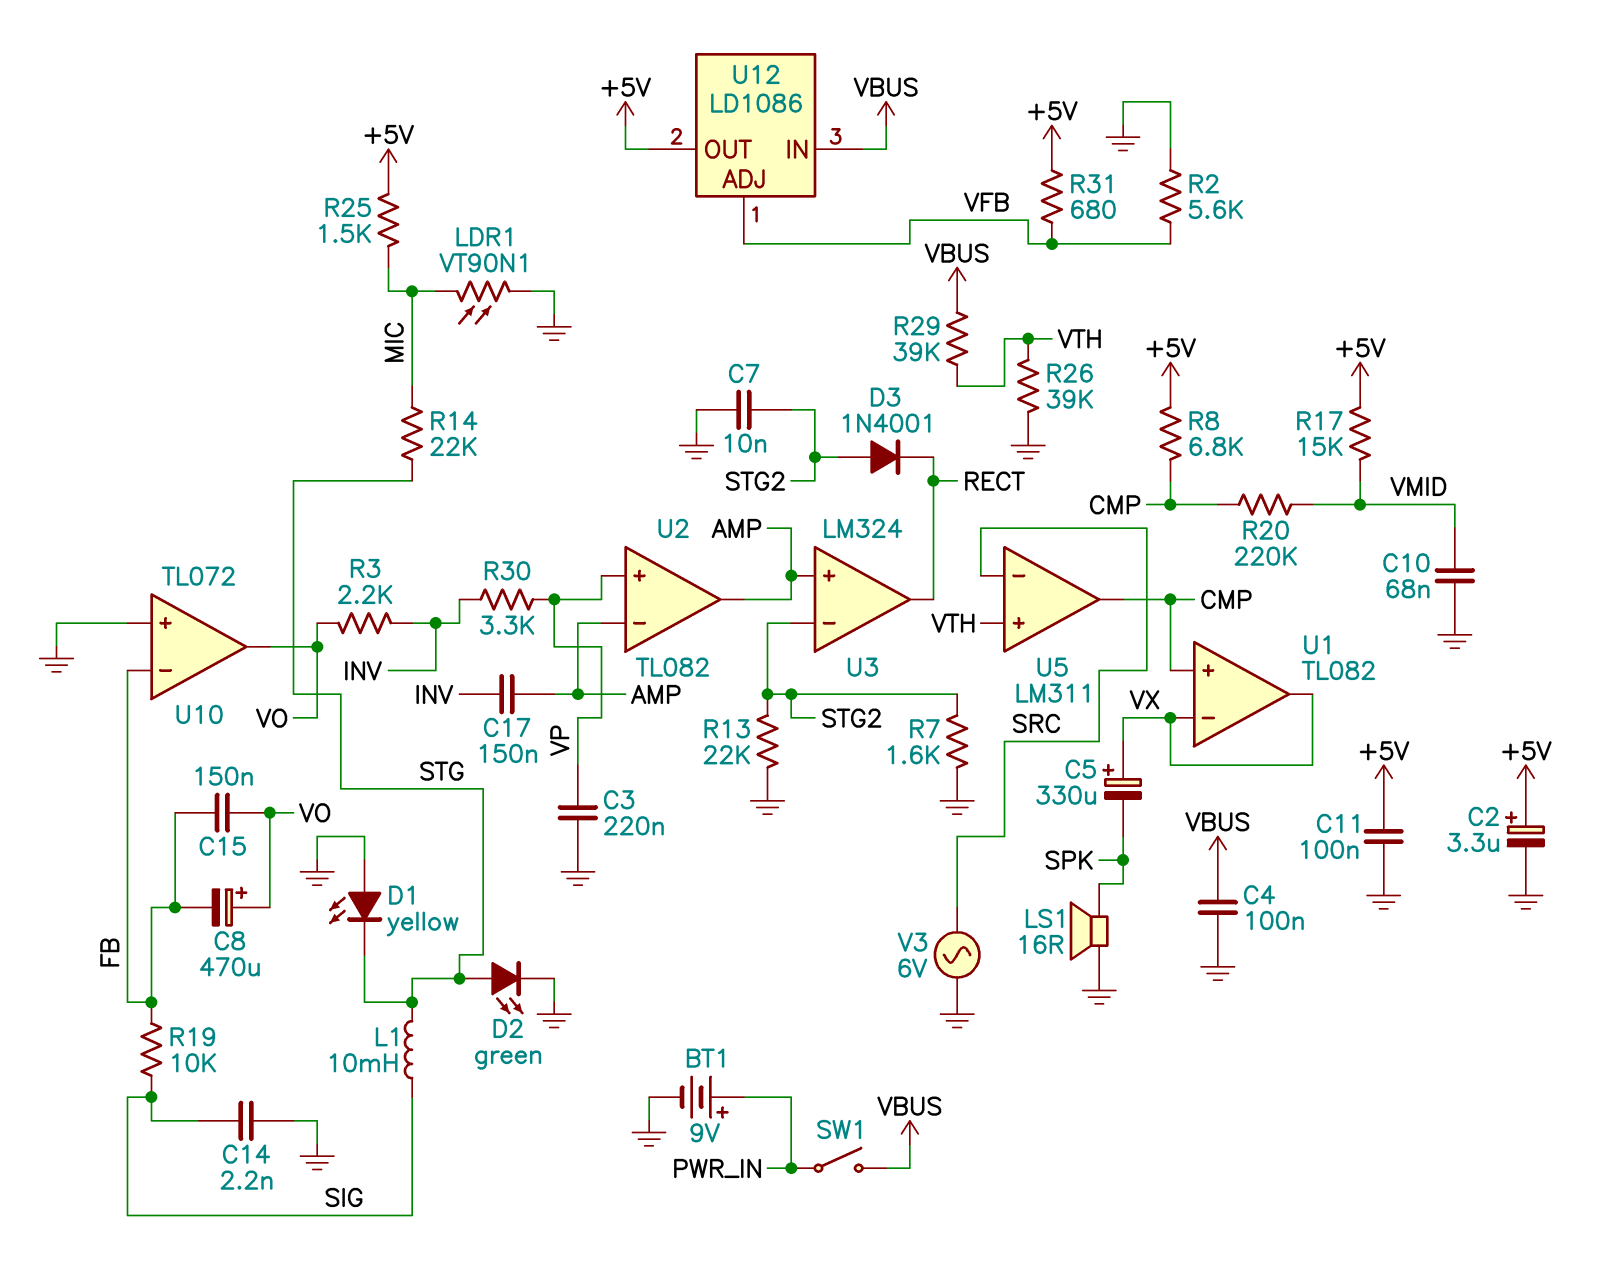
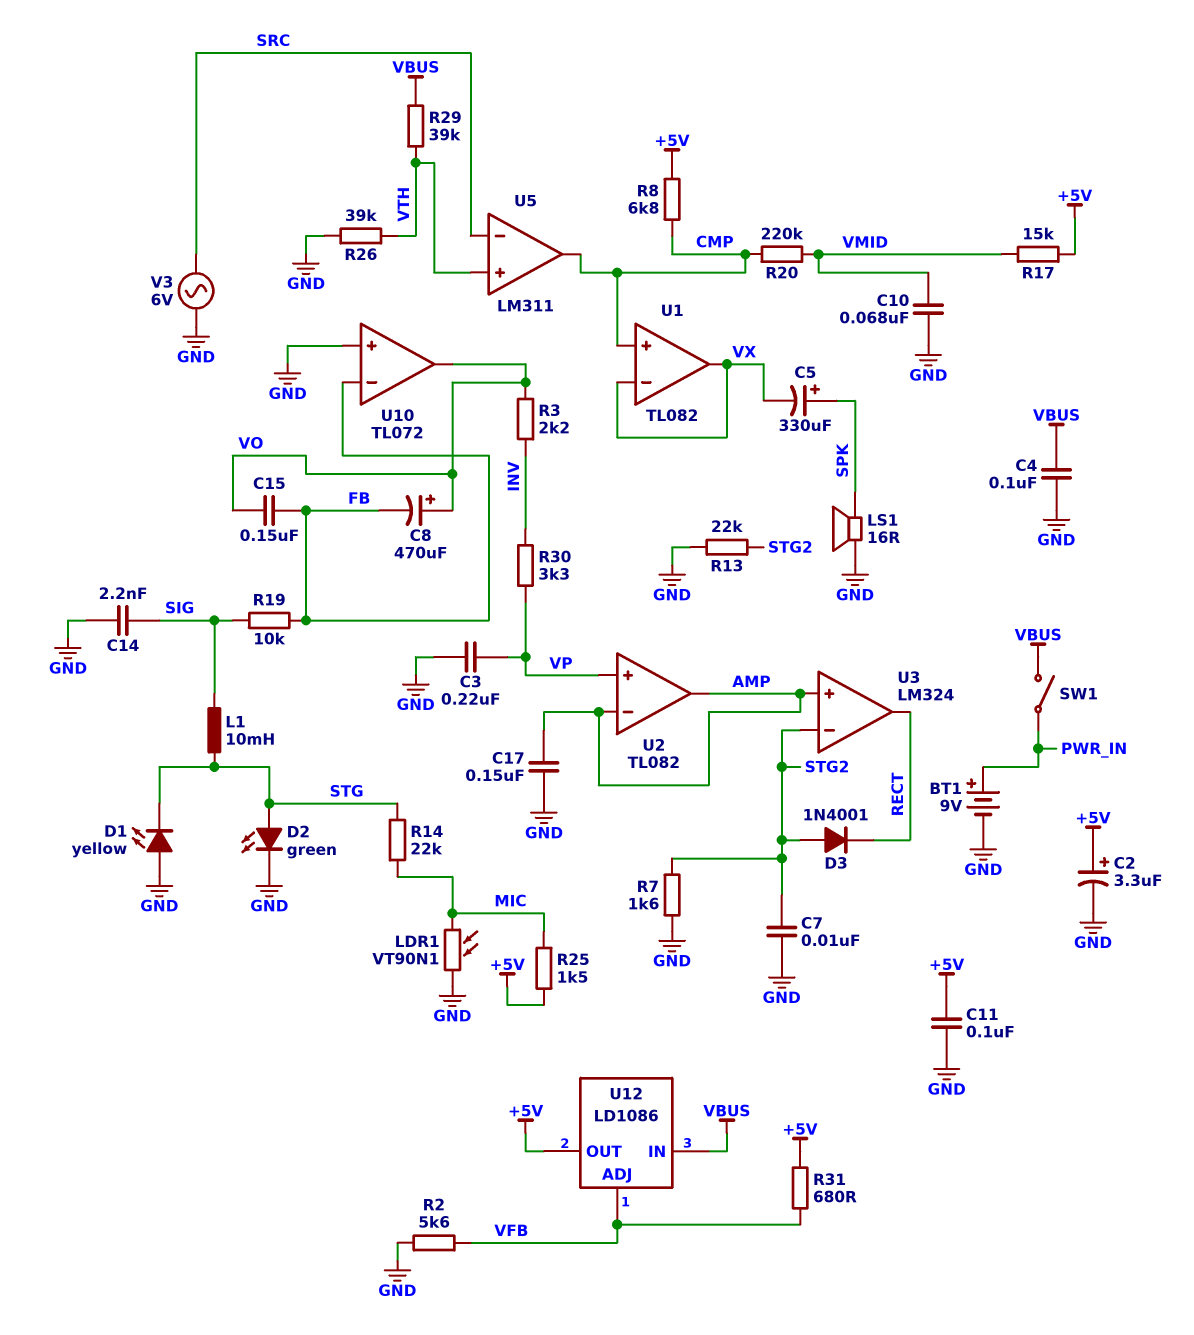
C5: 330uF (plus VX, minus SPK) -> 330uF (plus SPK, minus VX)
C17: 150nF (AMP, INV) -> 150nF (AMP, GND)

